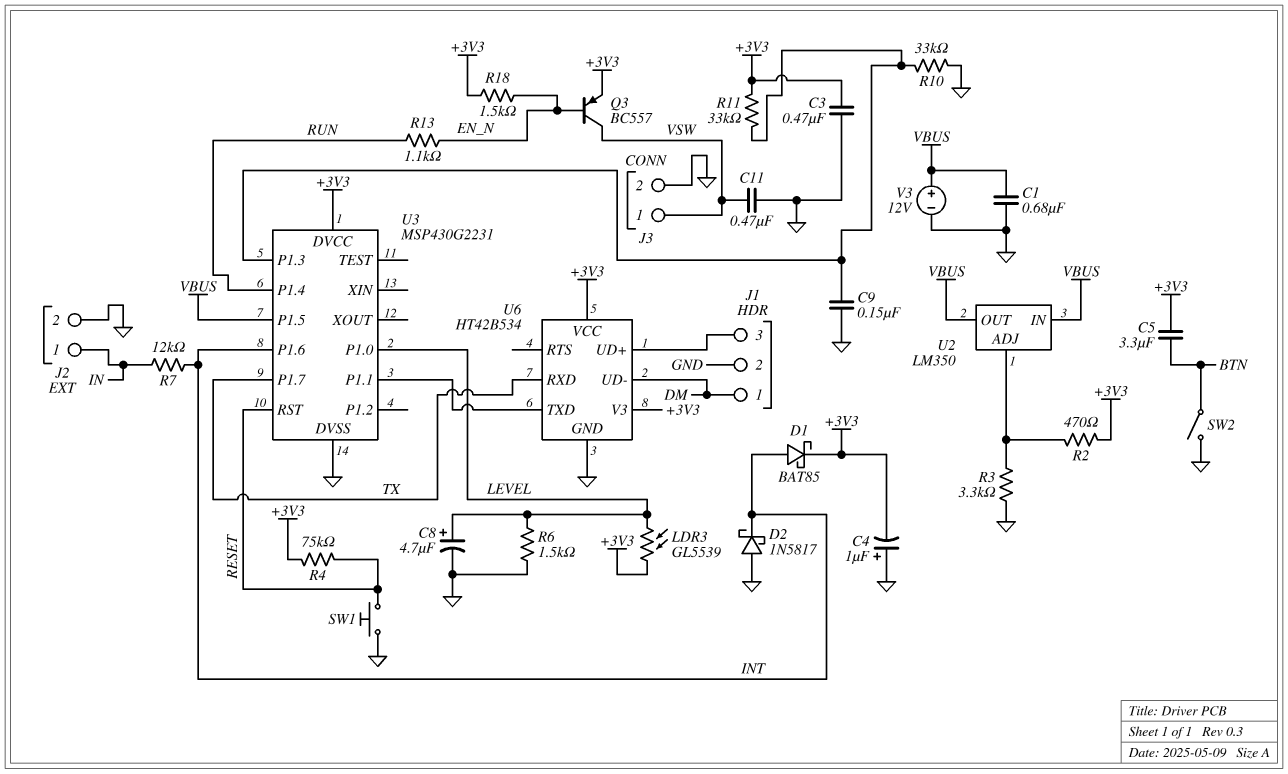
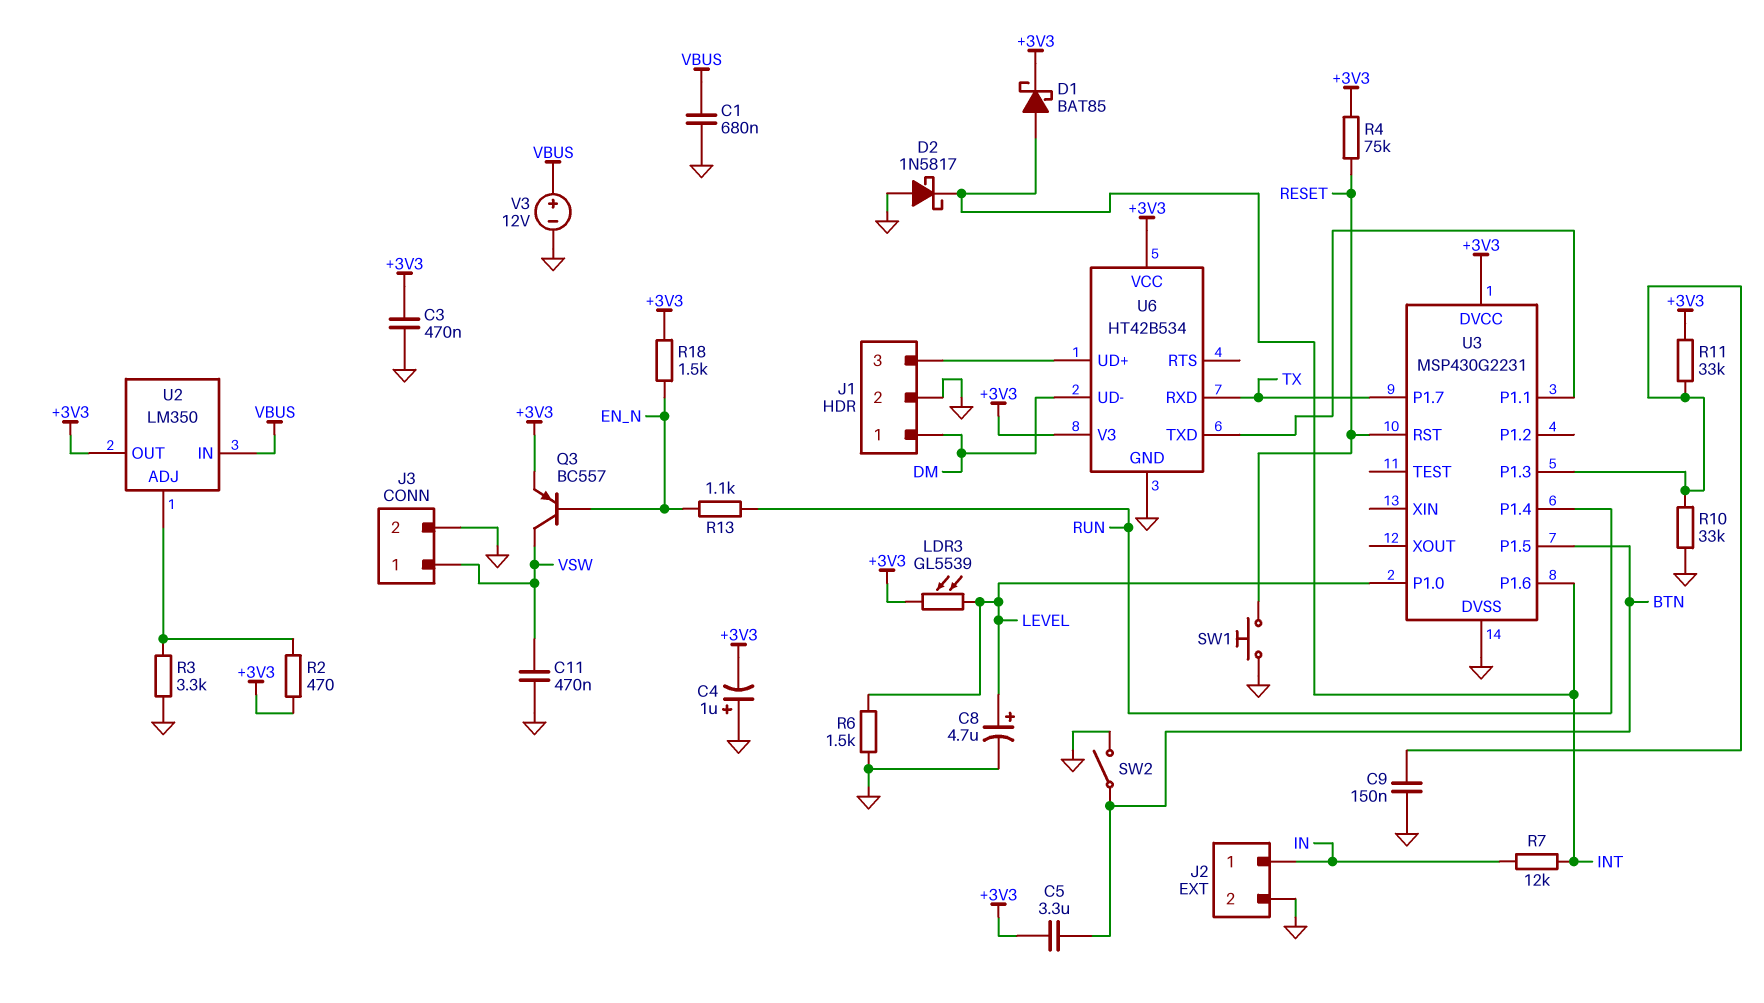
U2 pin OUT: VBUS -> +3V3
U3 pin P1.5: VBUS -> BTN

